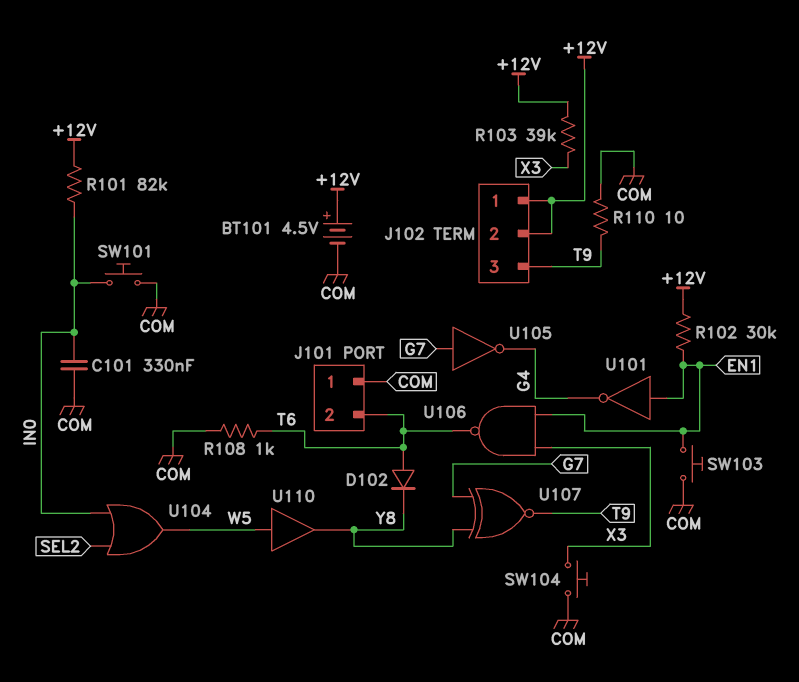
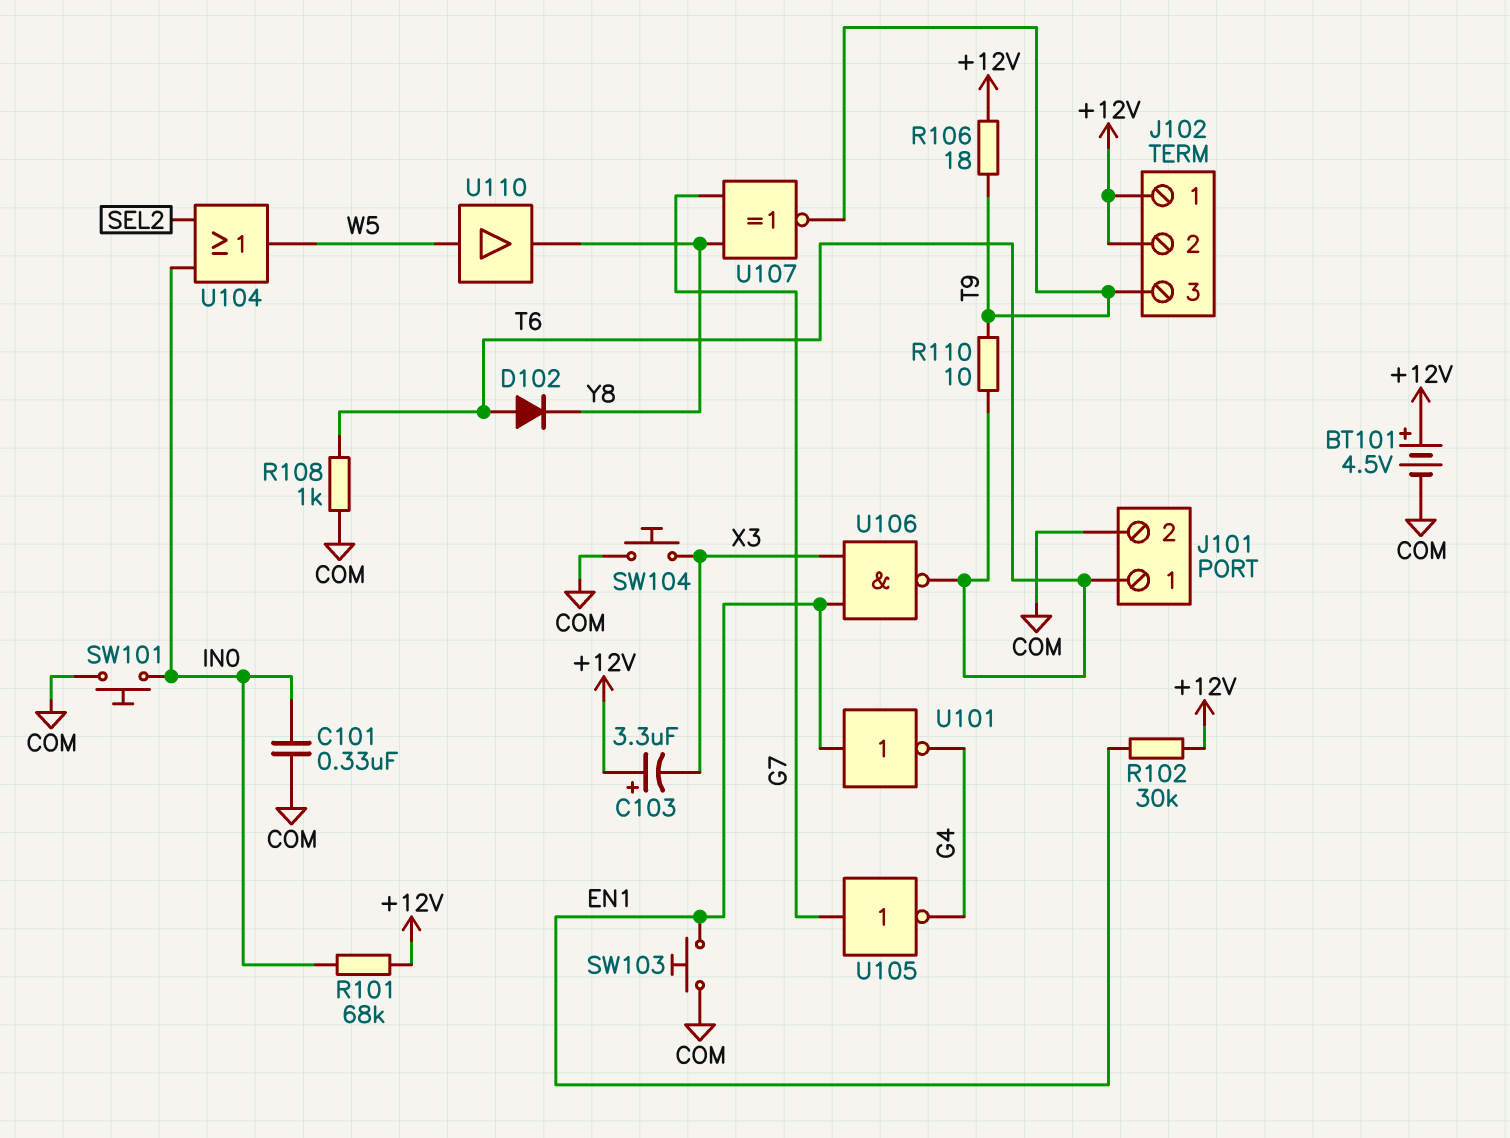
C103: none -> 3.3uF (plus +12V, minus X3)
J101 pin 1: COM -> T6
J101 pin 2: T6 -> COM
R101: 82k (+12V, IN0) -> 68k (+12V, IN0)
R103: 39k (+12V, X3) -> none
R106: none -> 18 (+12V, T9)
R110: 10 (COM, T9) -> 10 (T6, T9)

